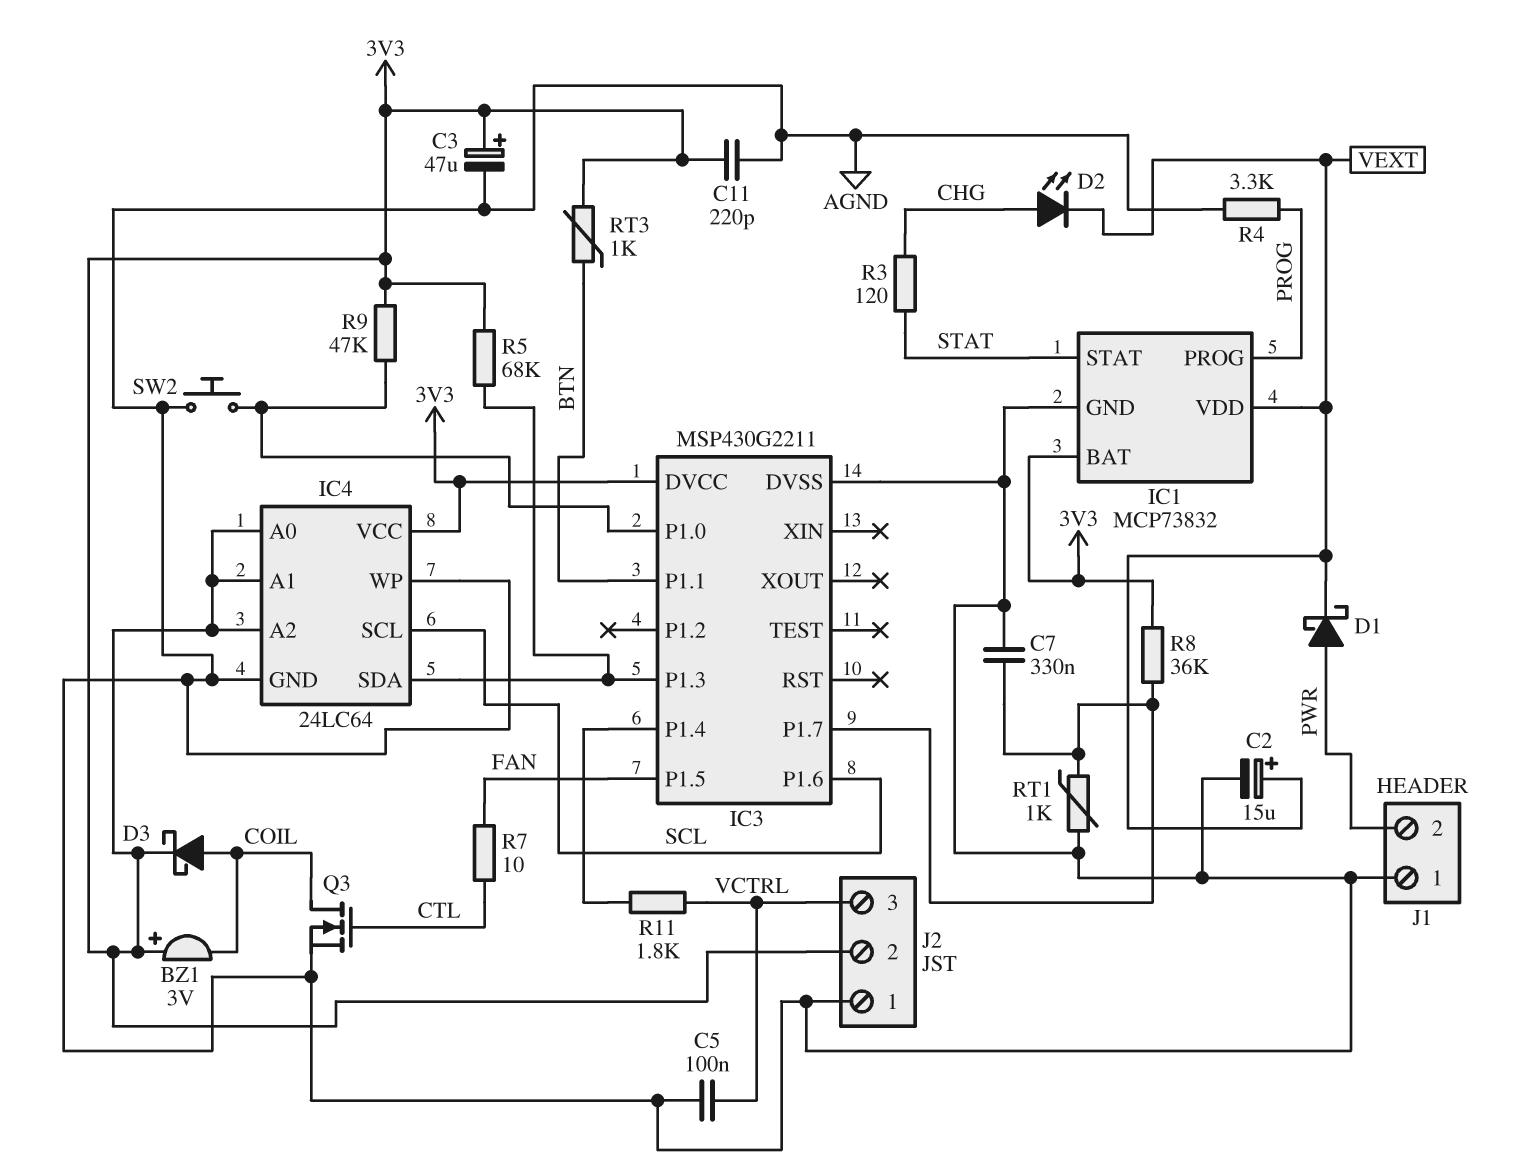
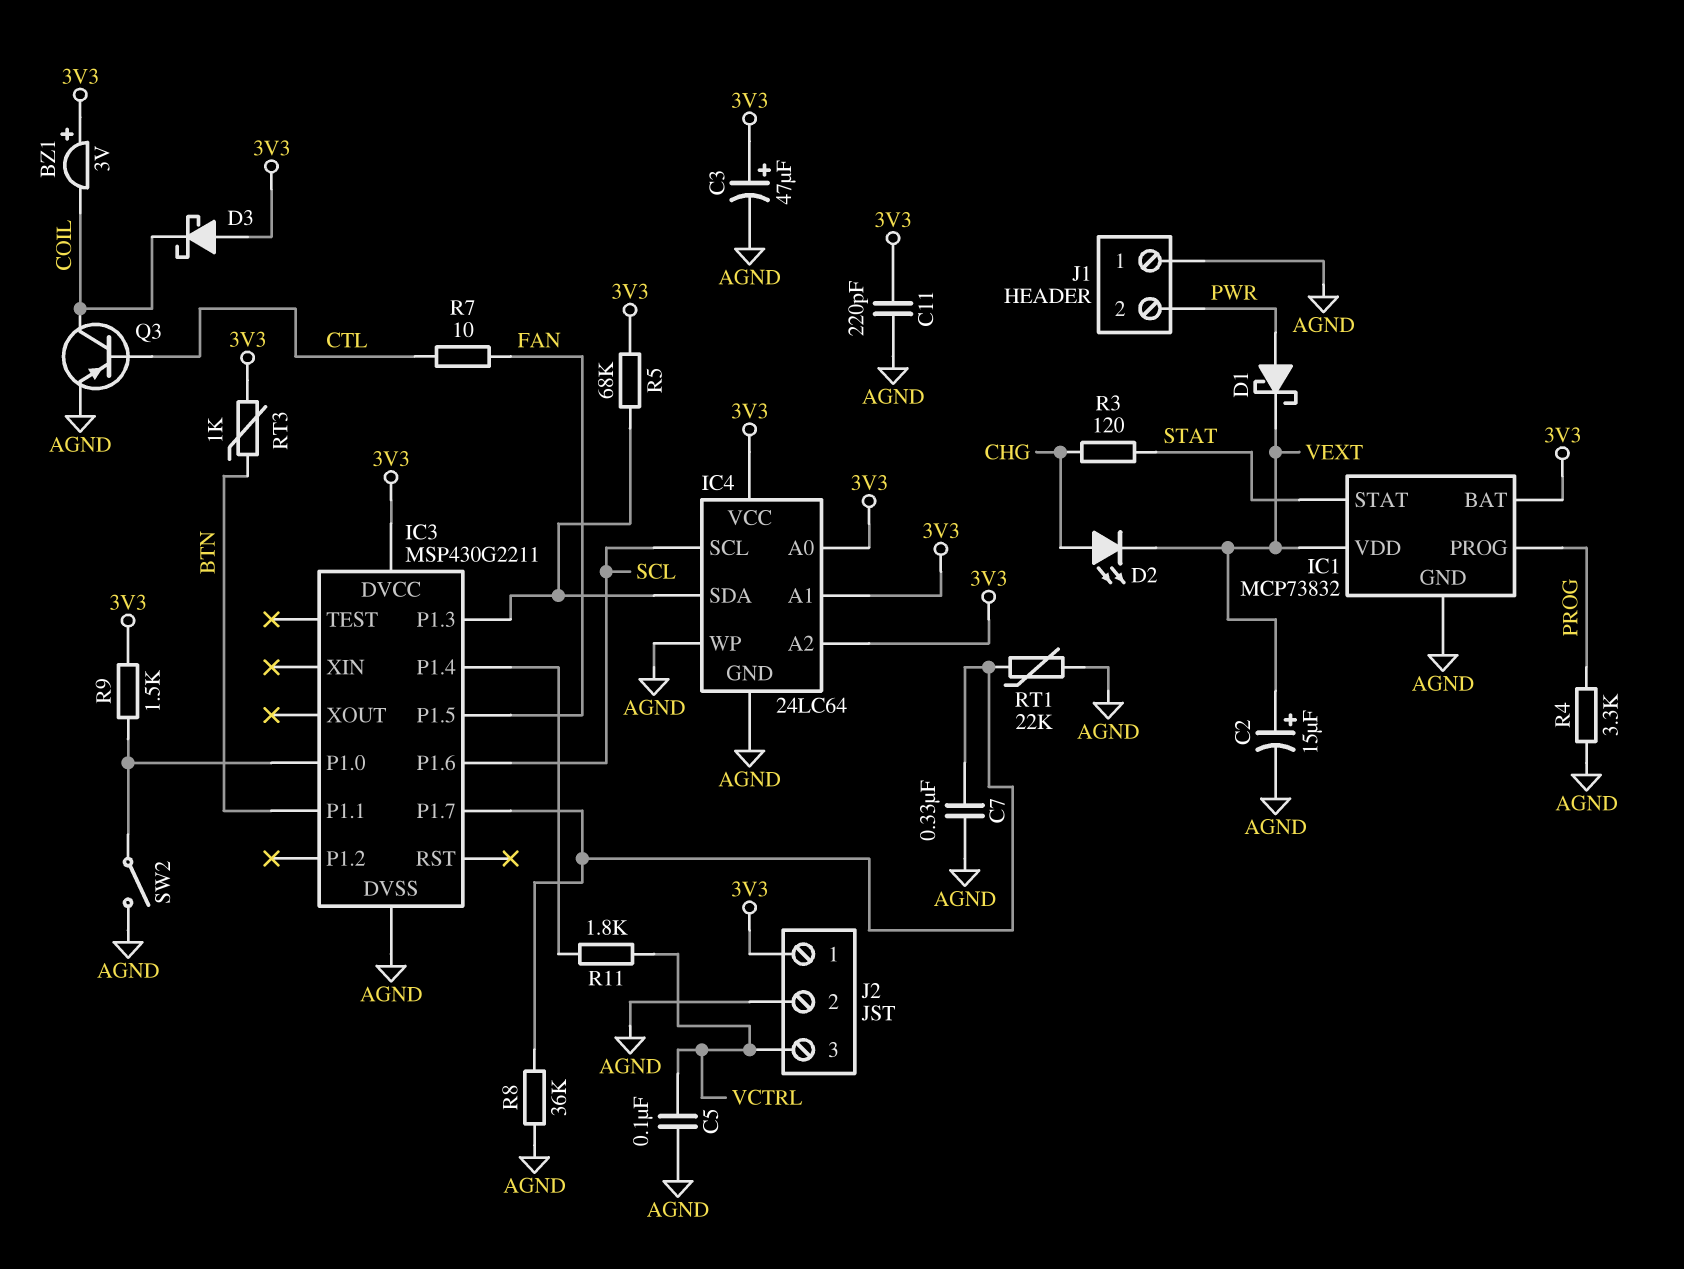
D3: schottky (A COIL, K 3V3) -> schottky (A 3V3, K COIL)
J2 pin 1: AGND -> 3V3
J2 pin 2: 3V3 -> AGND
Q3: NMOS (G CTL, D COIL, S AGND) -> PNP (B CTL, C COIL, E AGND)
R8: 36k (3V3, IC3/P1.7) -> 36k (AGND, IC3/P1.7)
R9: 47k (3V3, IC3/P1.0) -> 1.5k (3V3, IC3/P1.0)
RT1: 1k (AGND, IC3/P1.7) -> 22k (AGND, IC3/P1.7)
SW2: button (AGND, IC3/P1.0) -> switch (AGND, IC3/P1.0)

